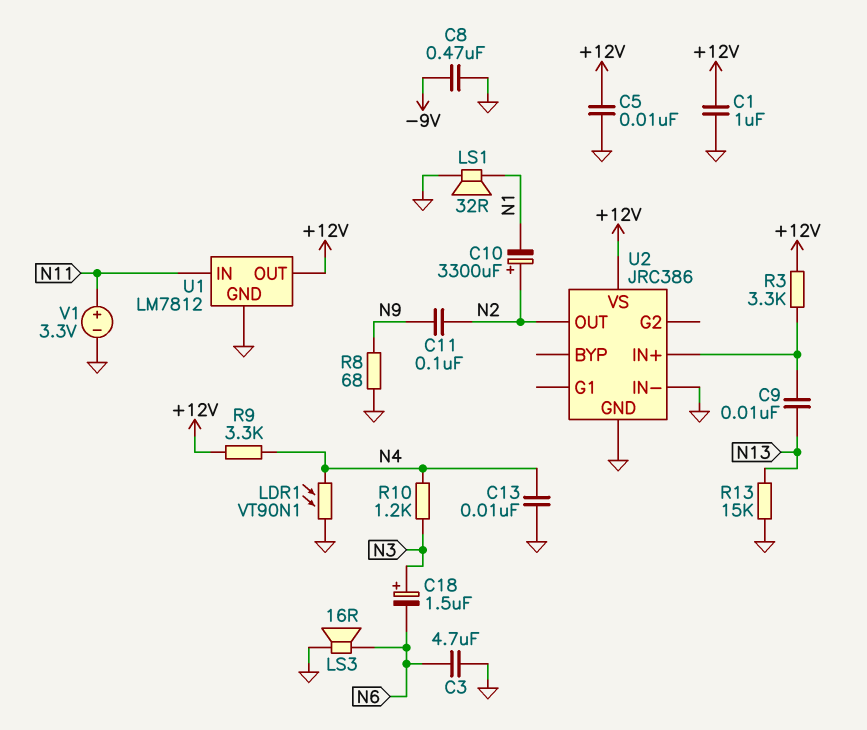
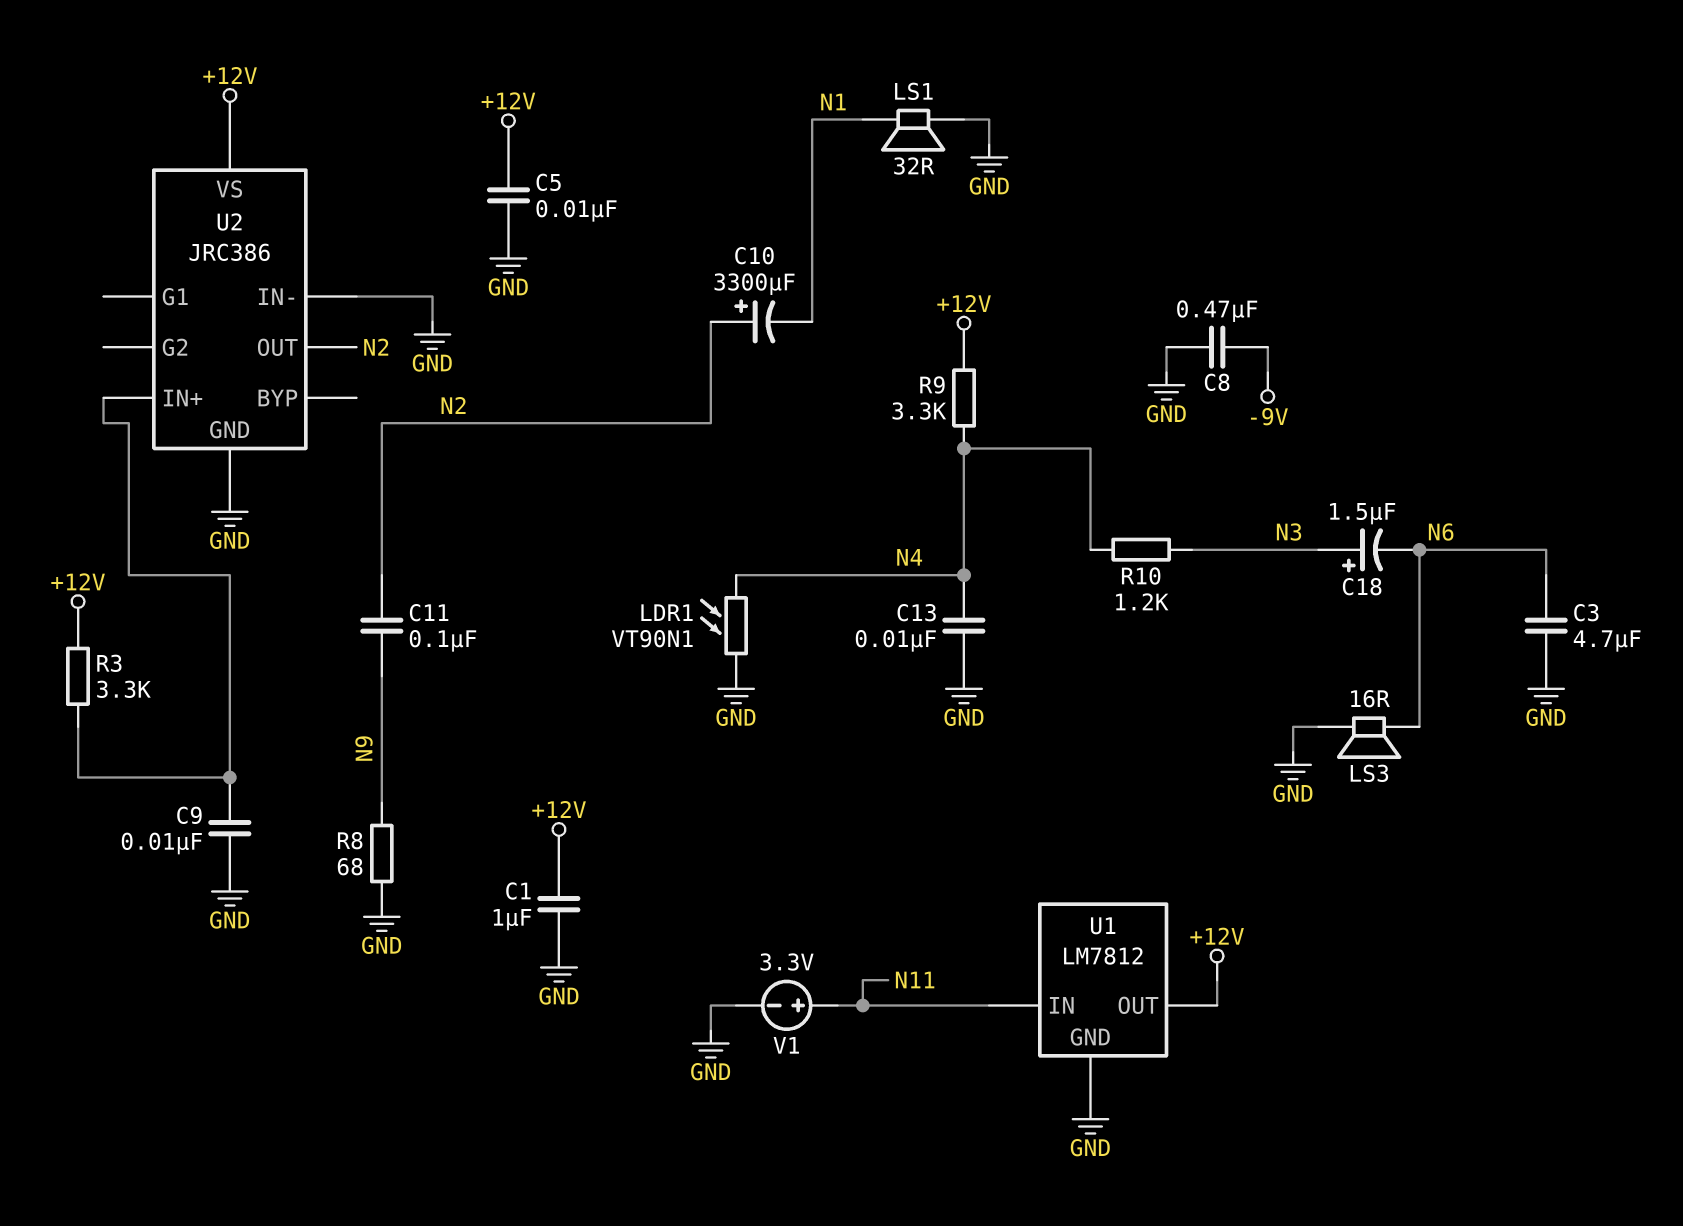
C9: 10nF (N13, U2/IN+) -> 10nF (GND, U2/IN+)
R13: 15k (GND, N13) -> none

